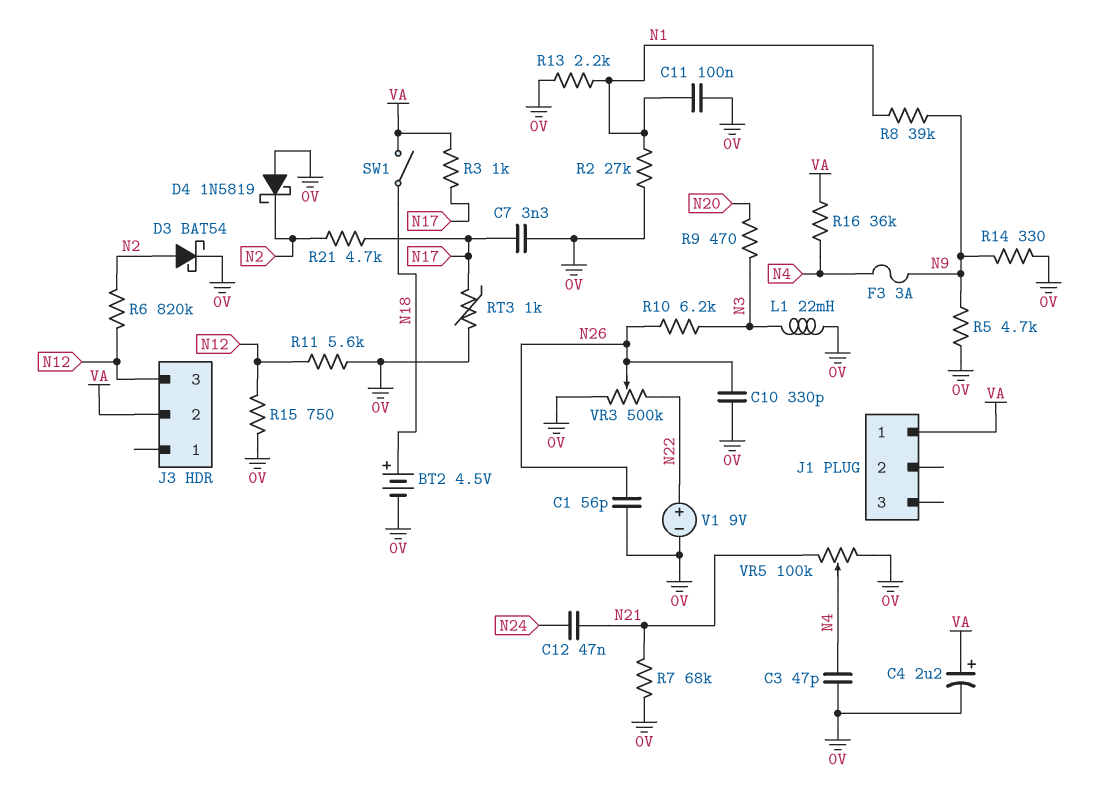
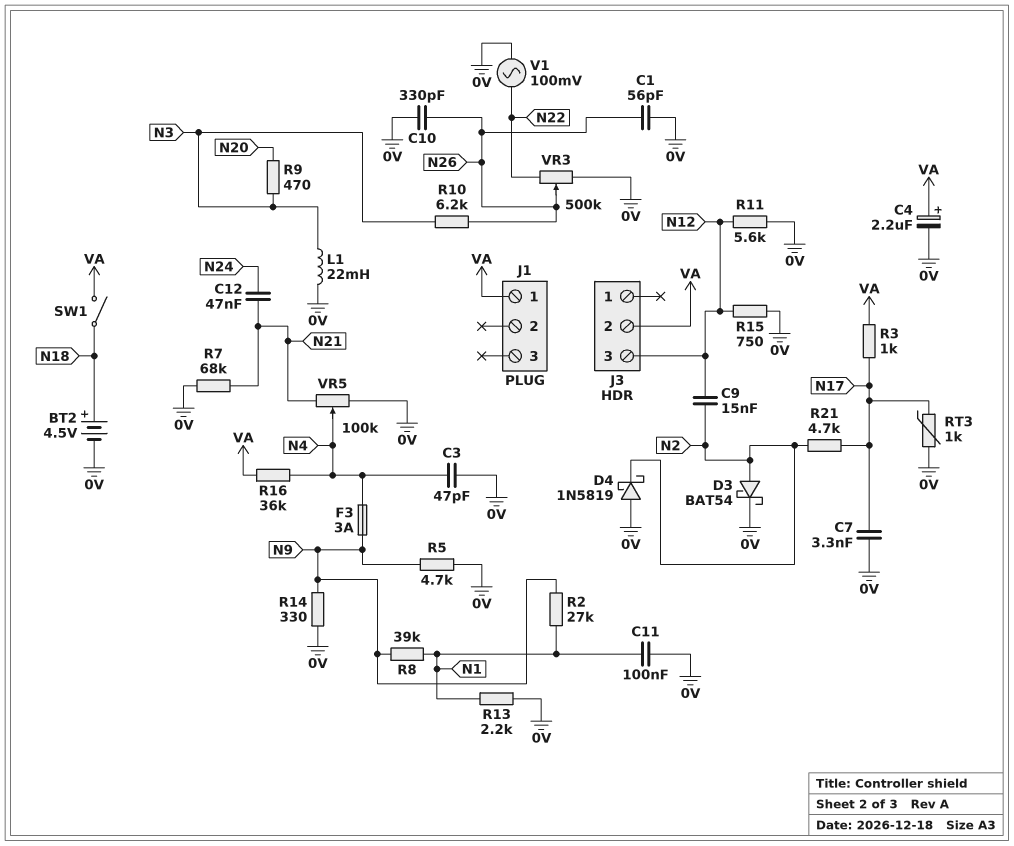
C9: none -> 15nF (N2, N12)
R2: 27k (0V, N1) -> 27k (N1, N9)
R6: 820k (N2, N12) -> none
V1: 9V (plus N22, minus 0V) -> AC 100mV (0V, N22)

